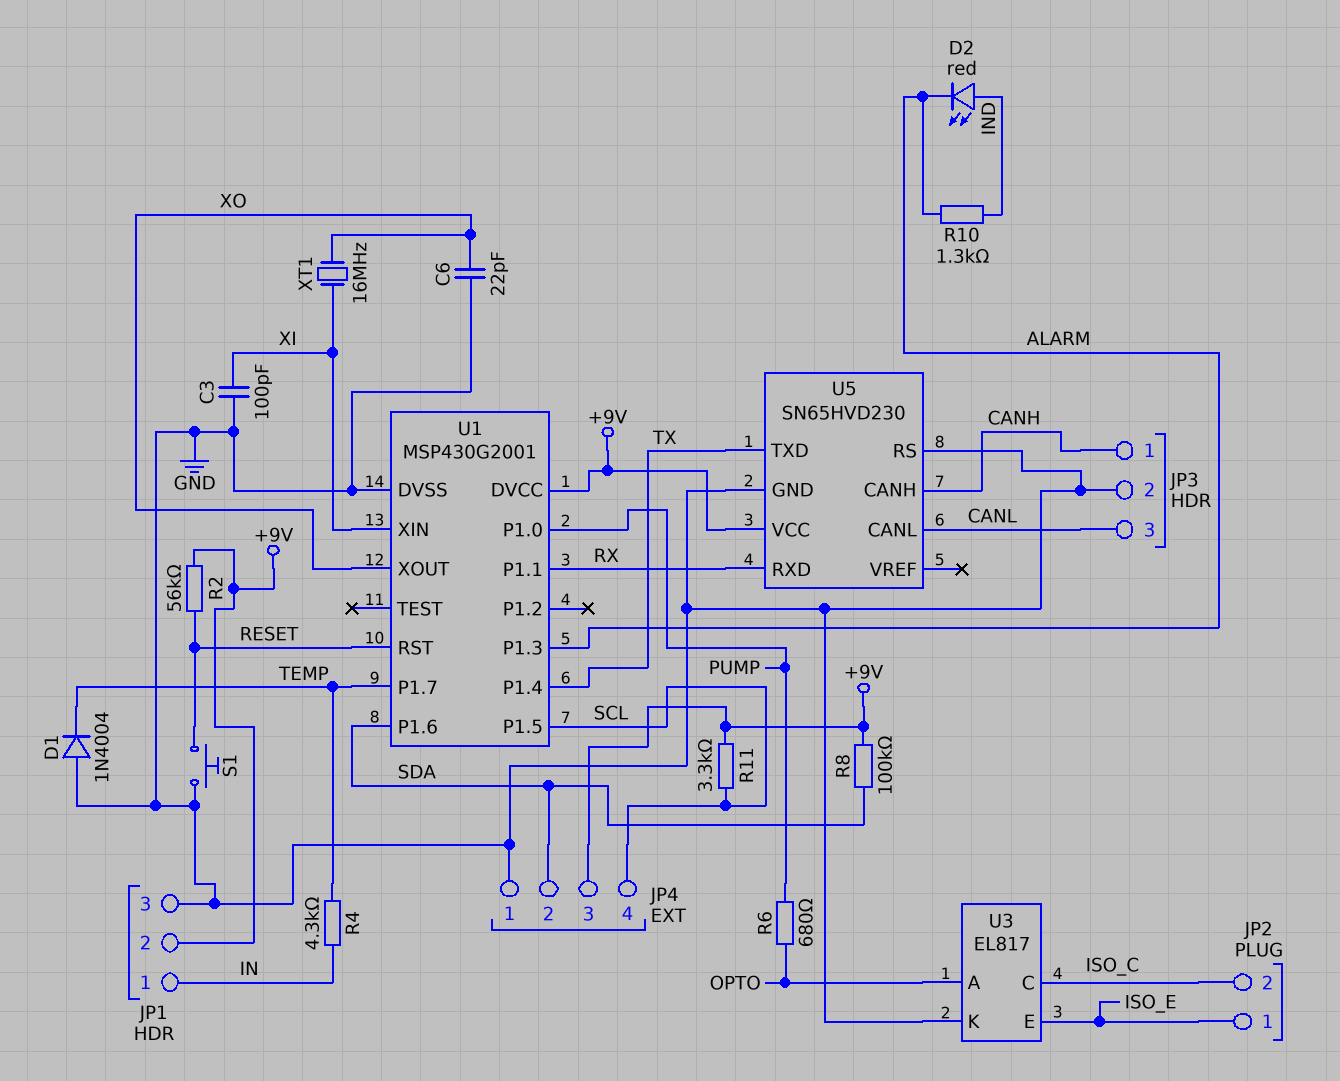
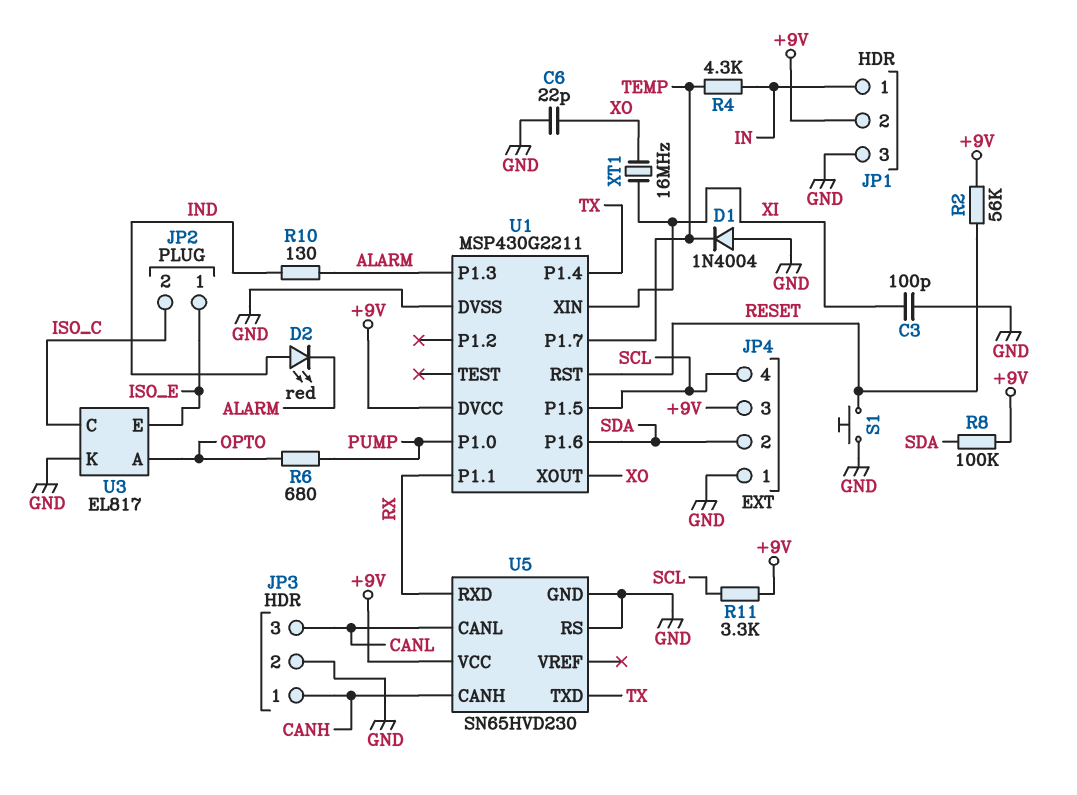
R10: 1.3k (ALARM, IND) -> 130 (ALARM, IND)
U1: MSP430G2001 -> MSP430G2211

